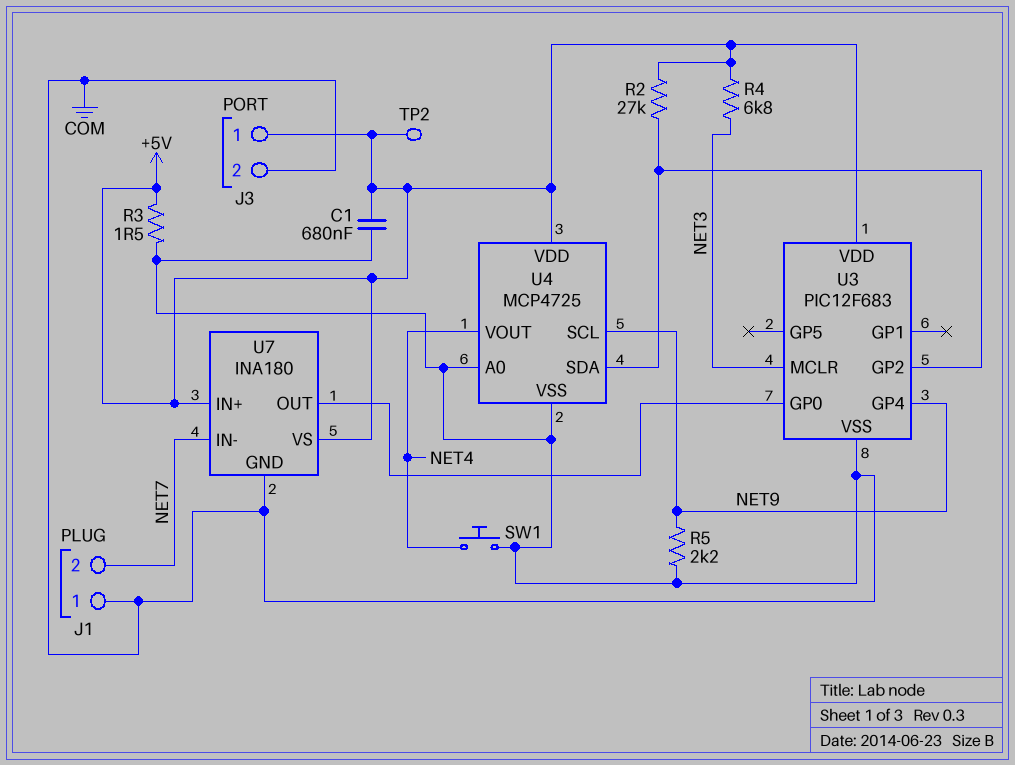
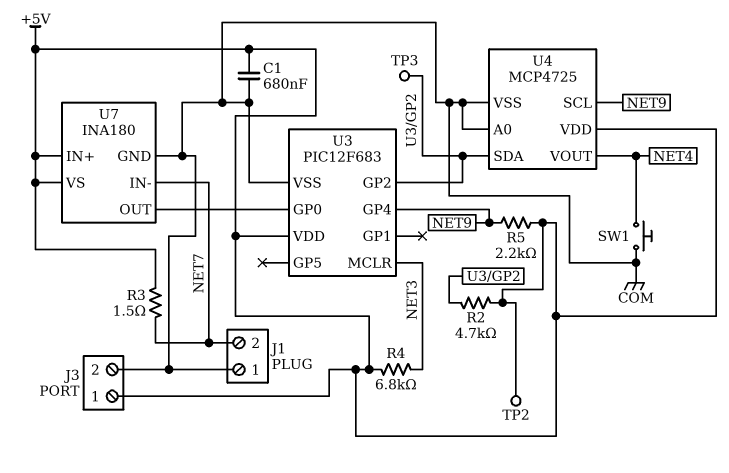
R2: 27k (+5V, U3/GP2) -> 4.7k (+5V, U3/GP2)
R3: 1.5 (+5V, COM) -> 1.5 (+5V, NET7)
R5: 2.2k (COM, NET9) -> 2.2k (+5V, NET9)
TP3: none -> test point (U3/GP2)

